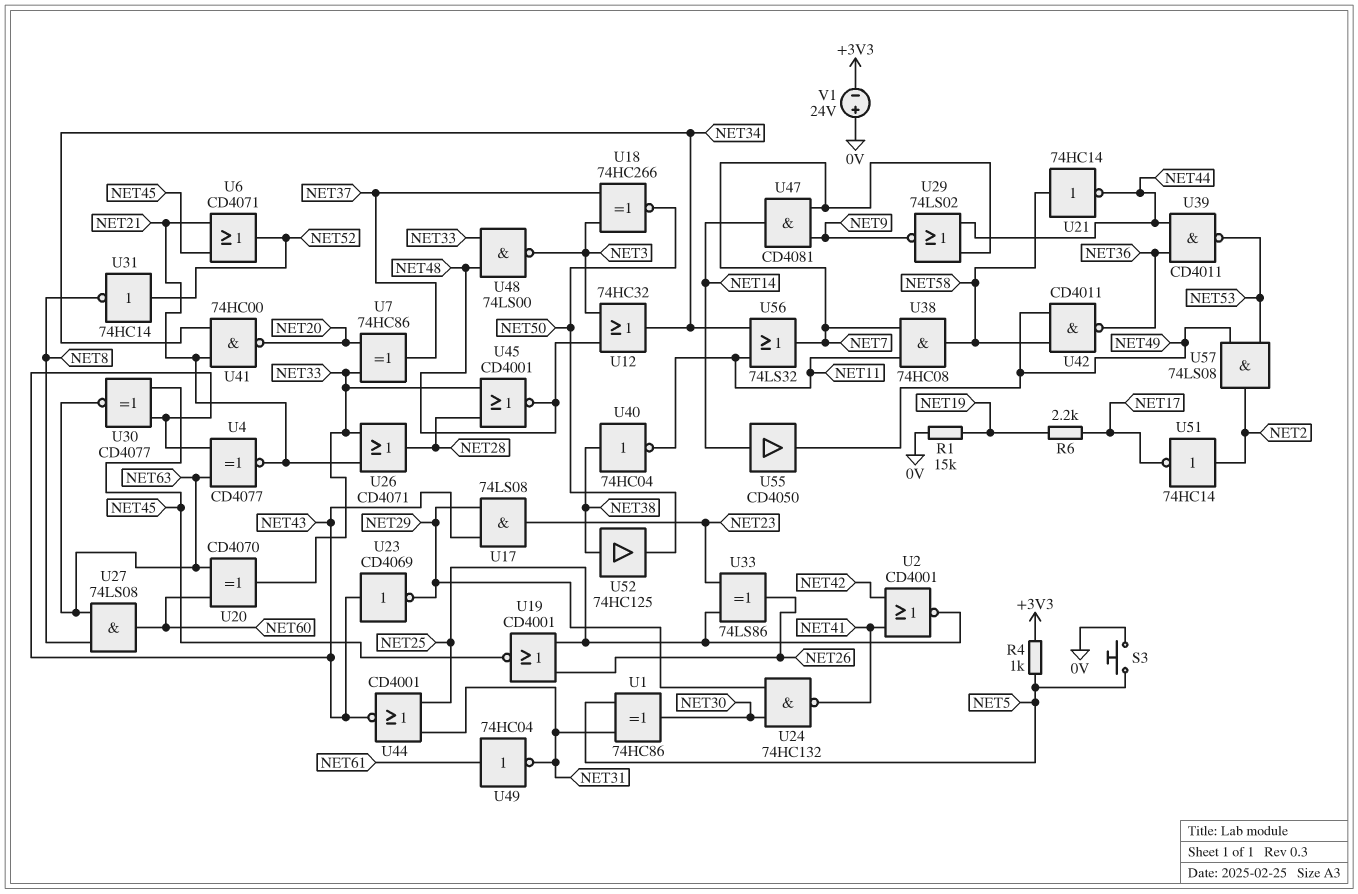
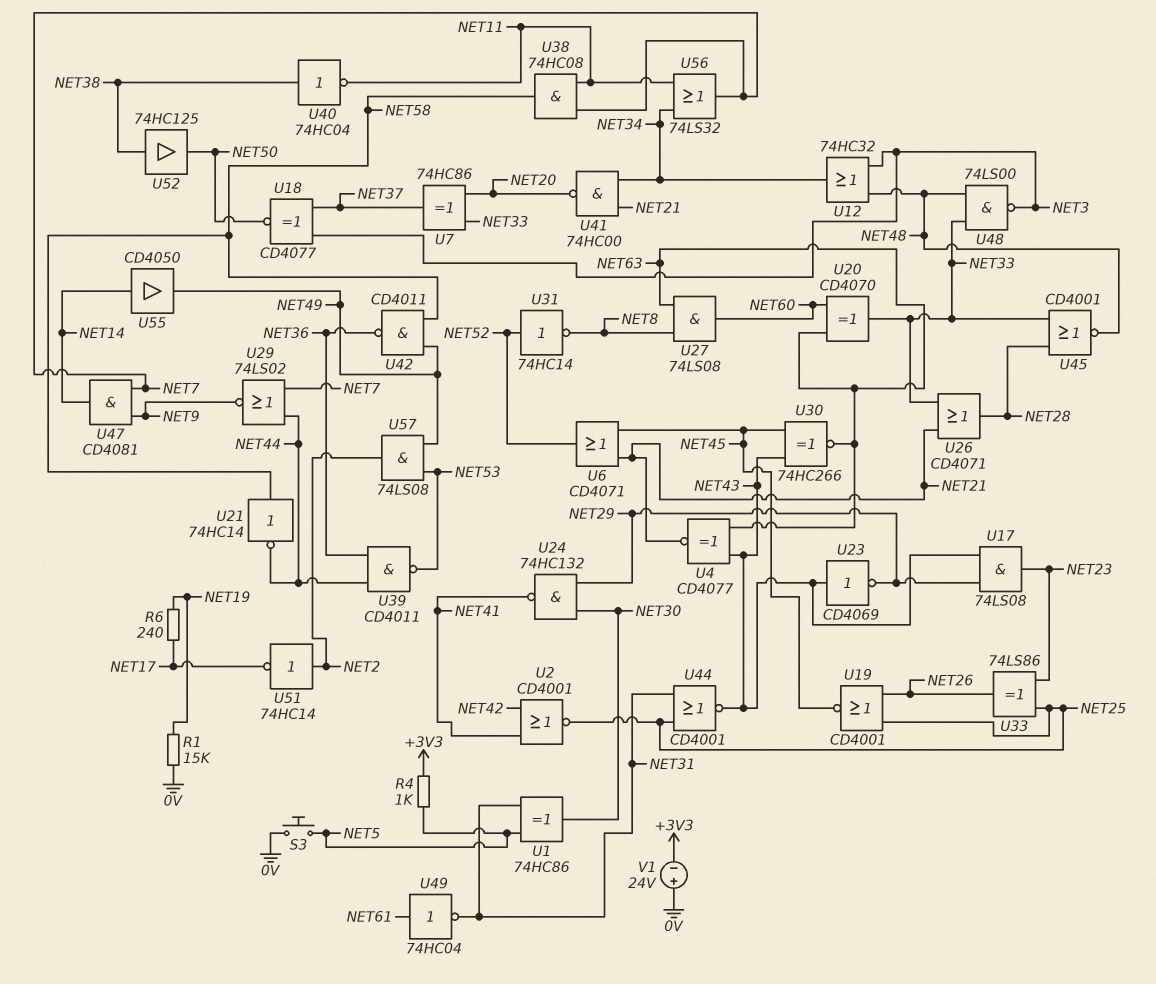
R6: 2.2k (NET17, NET19) -> 240 (NET17, NET19)
U18: XNOR 74HC266 (in NET3, in NET37, out NET50) -> XNOR CD4077 (in NET3, in NET37, out NET50)
U30: XNOR CD4077 (in NET43, in NET45, out NET63) -> XNOR 74HC266 (in NET43, in NET45, out NET63)

